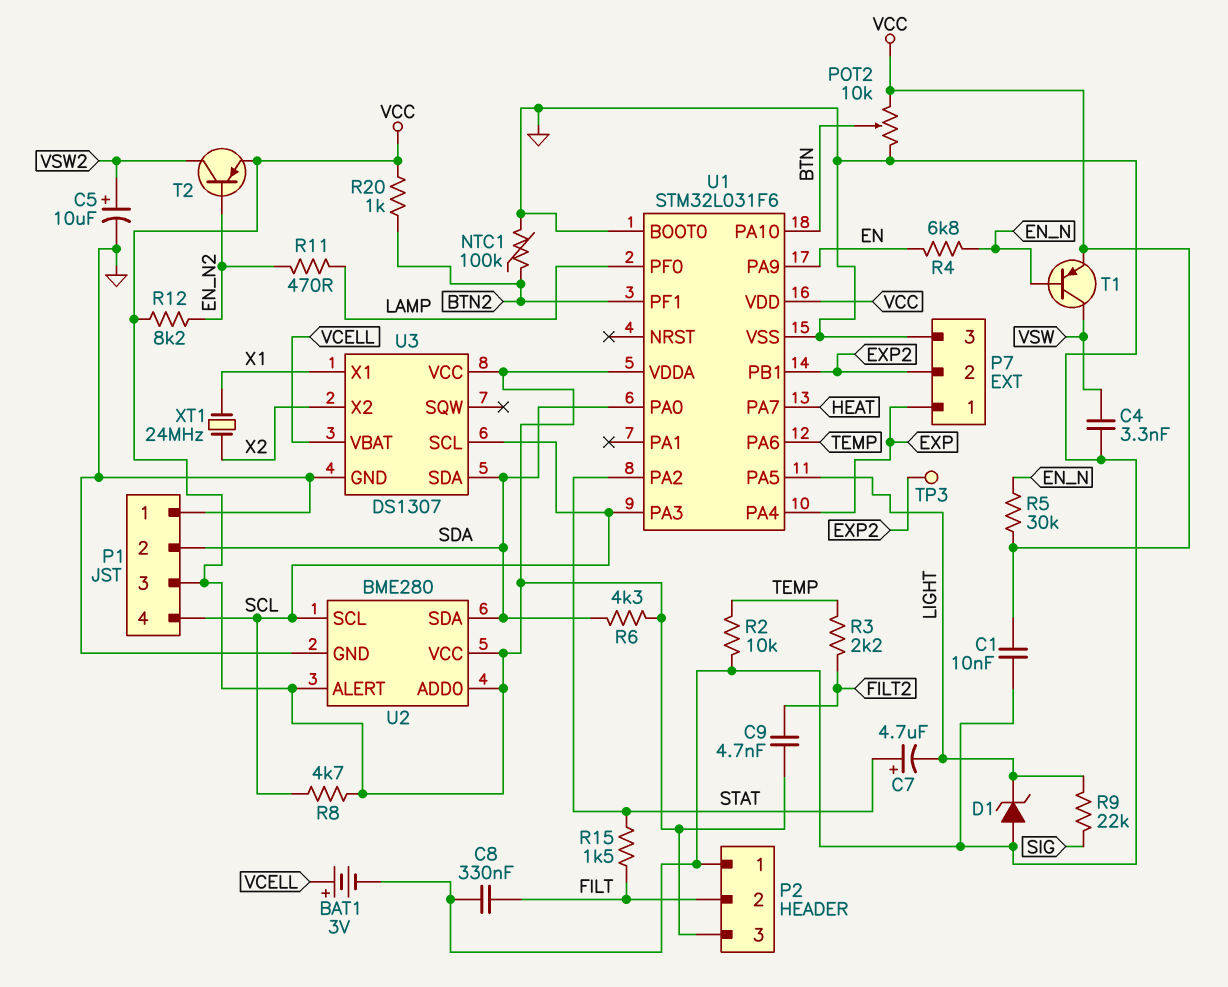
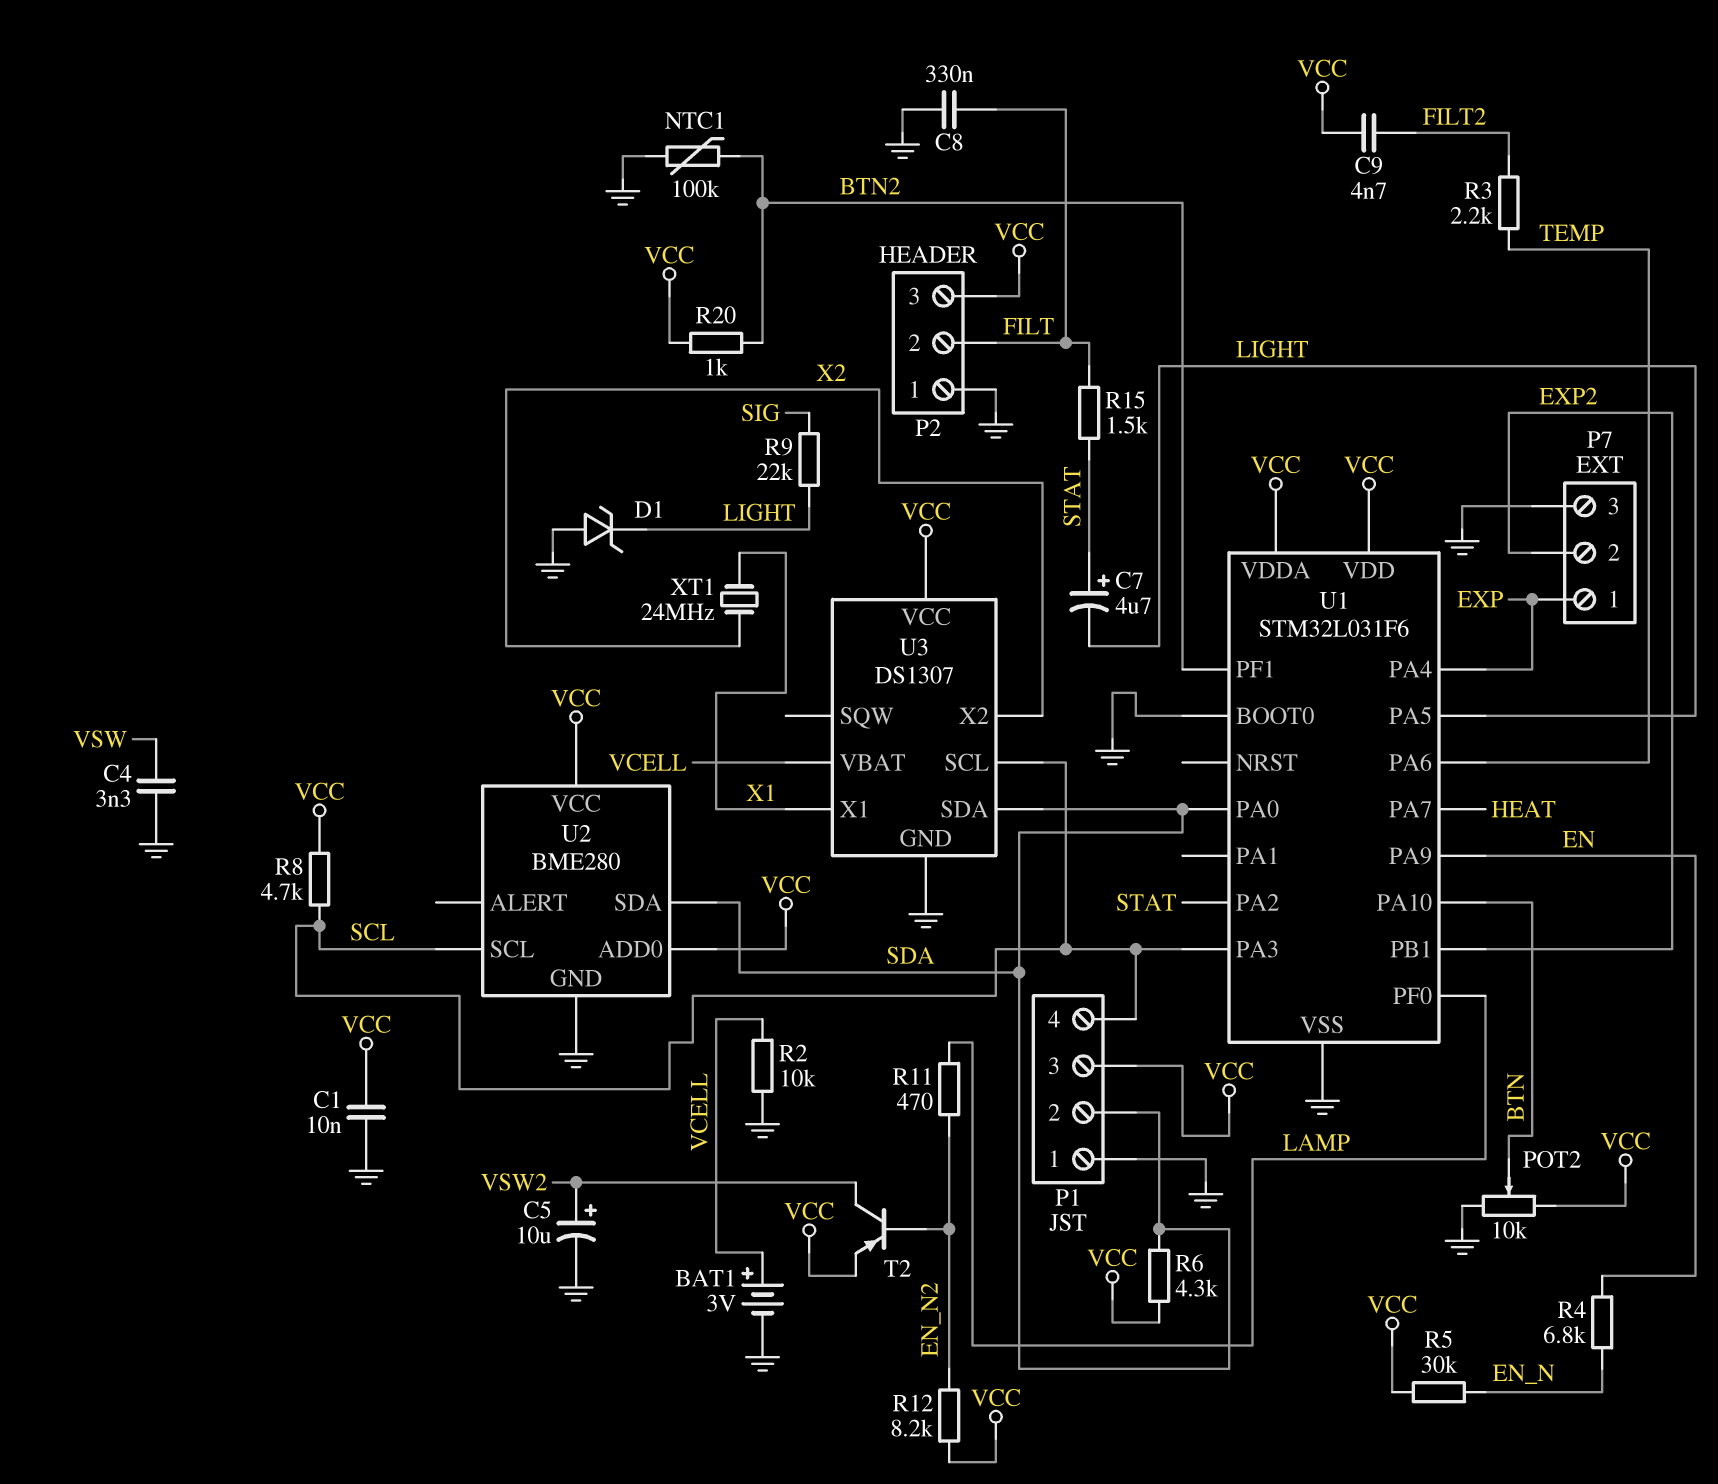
R2: 10k (GND, TEMP) -> 10k (GND, VCELL)
T1: PNP (B EN_N, C VSW, E VCC) -> none
TP3: test point (EXP2) -> none
U2 pin ALERT: VCC -> none

